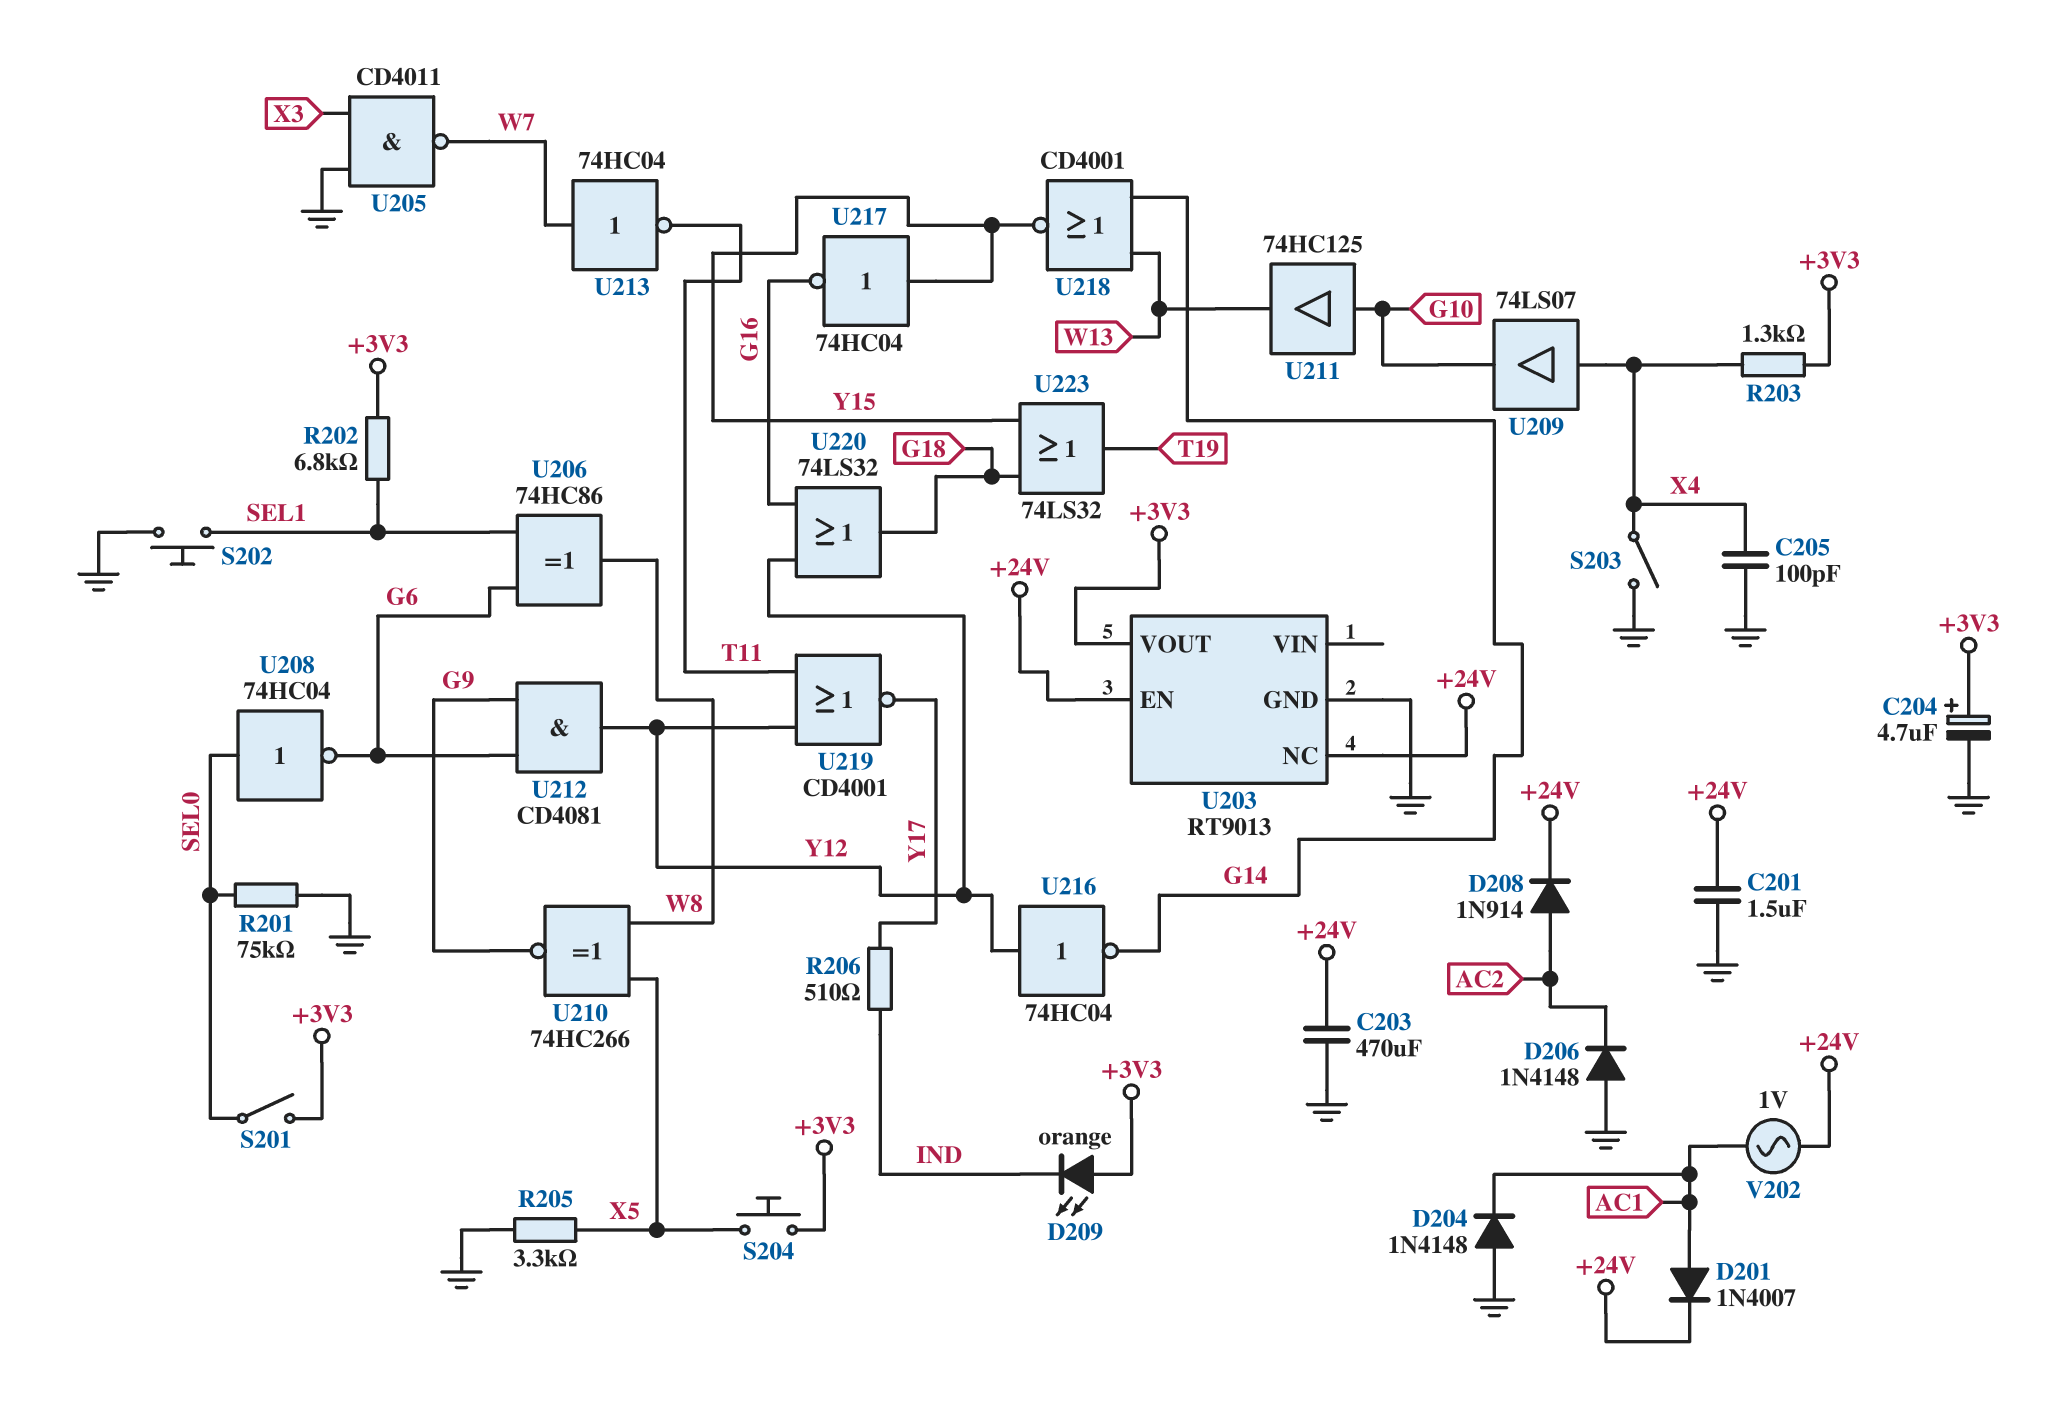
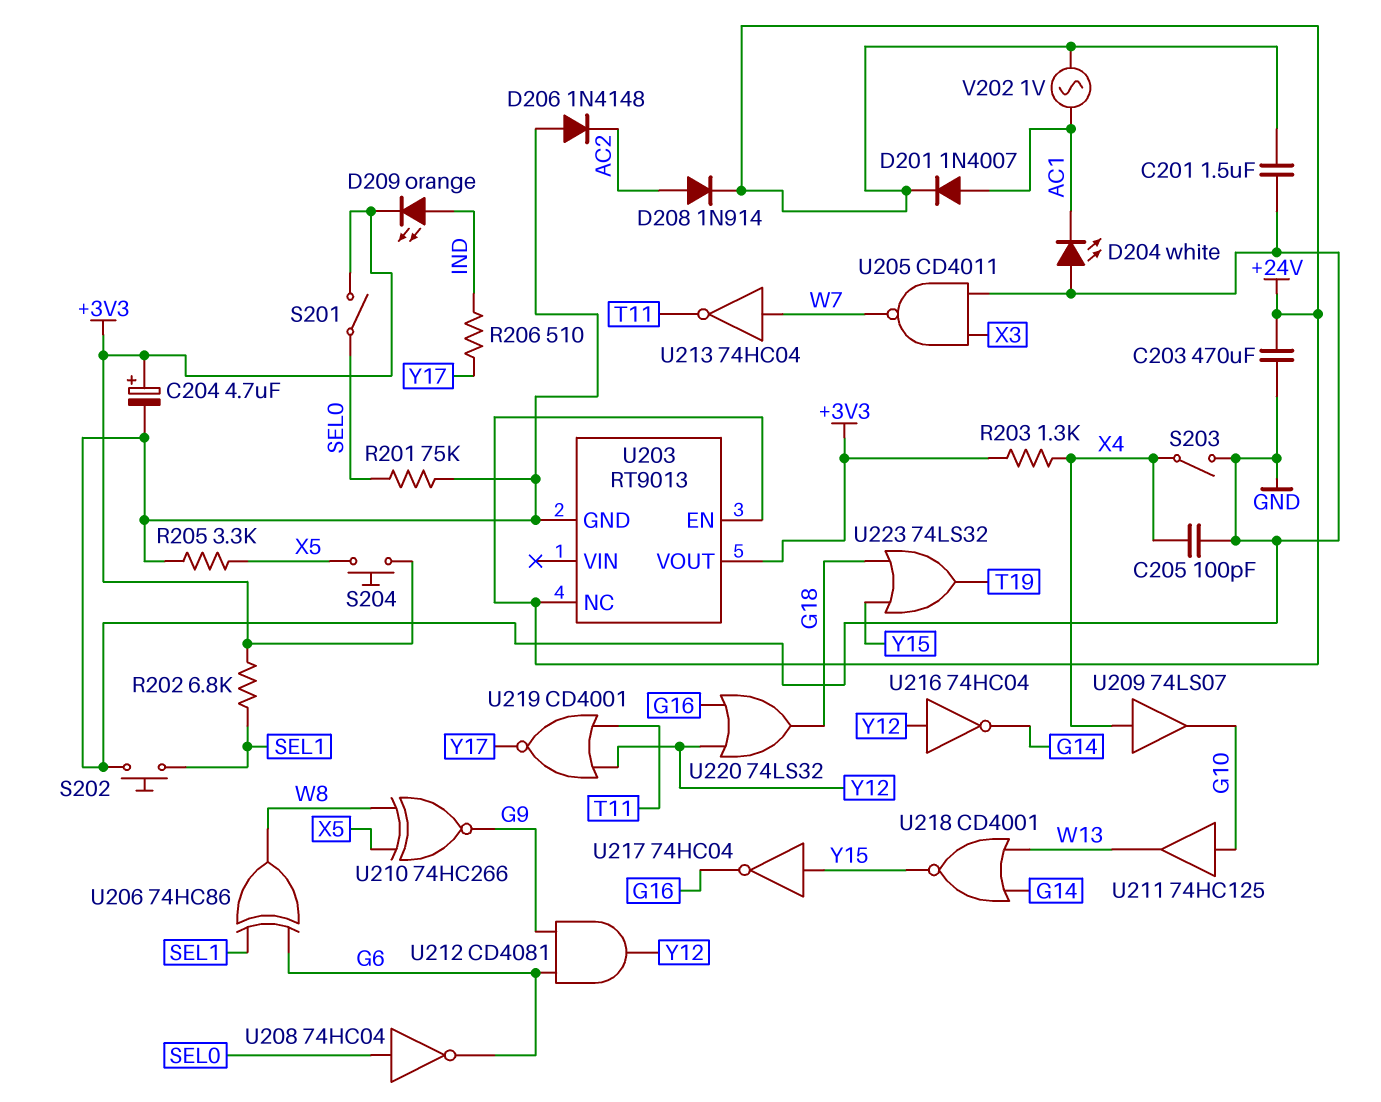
D204: diode 1N4148 (A GND, K AC1) -> LED white (A GND, K AC1)
D209: LED orange (A +3V3, K IND) -> LED orange (A IND, K +3V3)

